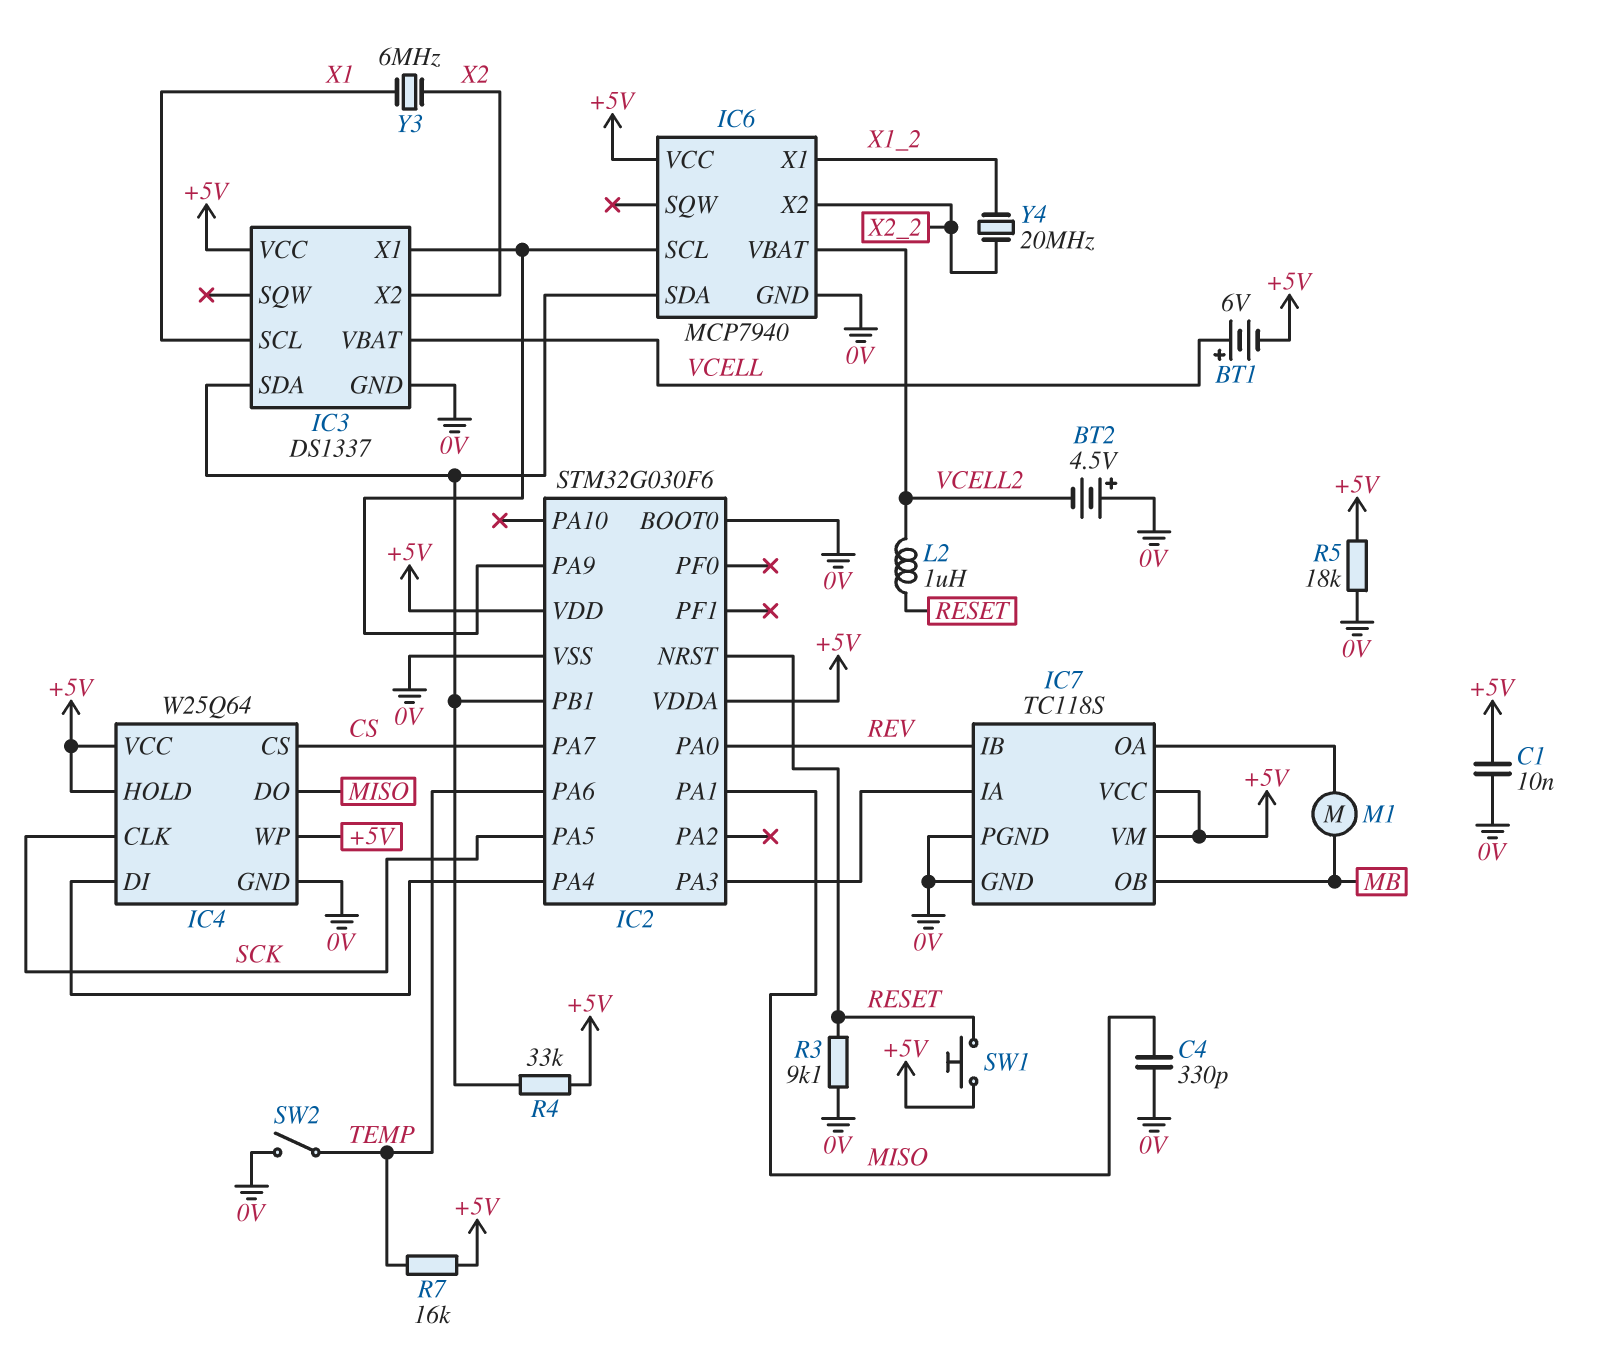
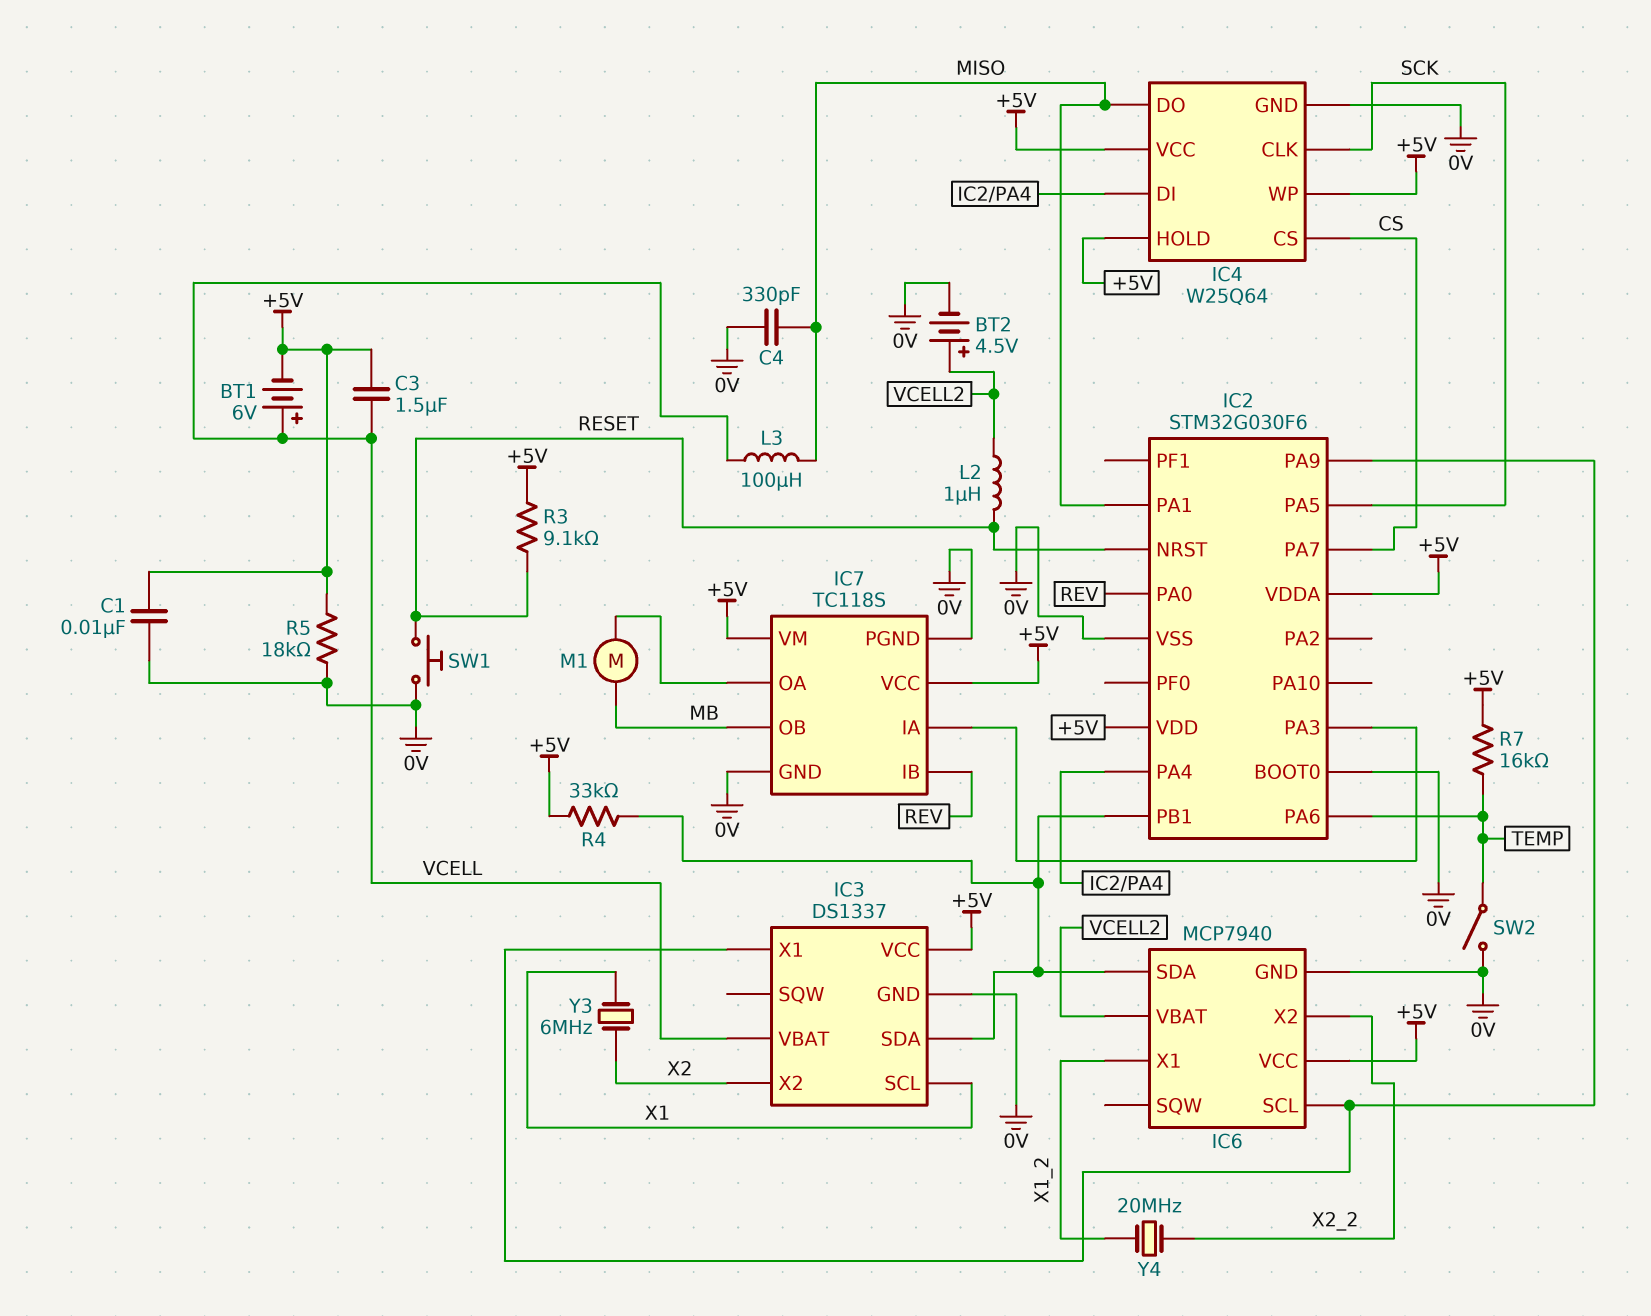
BT2: 4.5V (plus 0V, minus VCELL2) -> 4.5V (plus VCELL2, minus 0V)
C3: none -> 1.5uF (+5V, VCELL)
L3: none -> 100uH (MISO, VCELL)
R3: 9.1k (0V, RESET) -> 9.1k (+5V, RESET)
SW1: button (+5V, RESET) -> button (0V, RESET)

